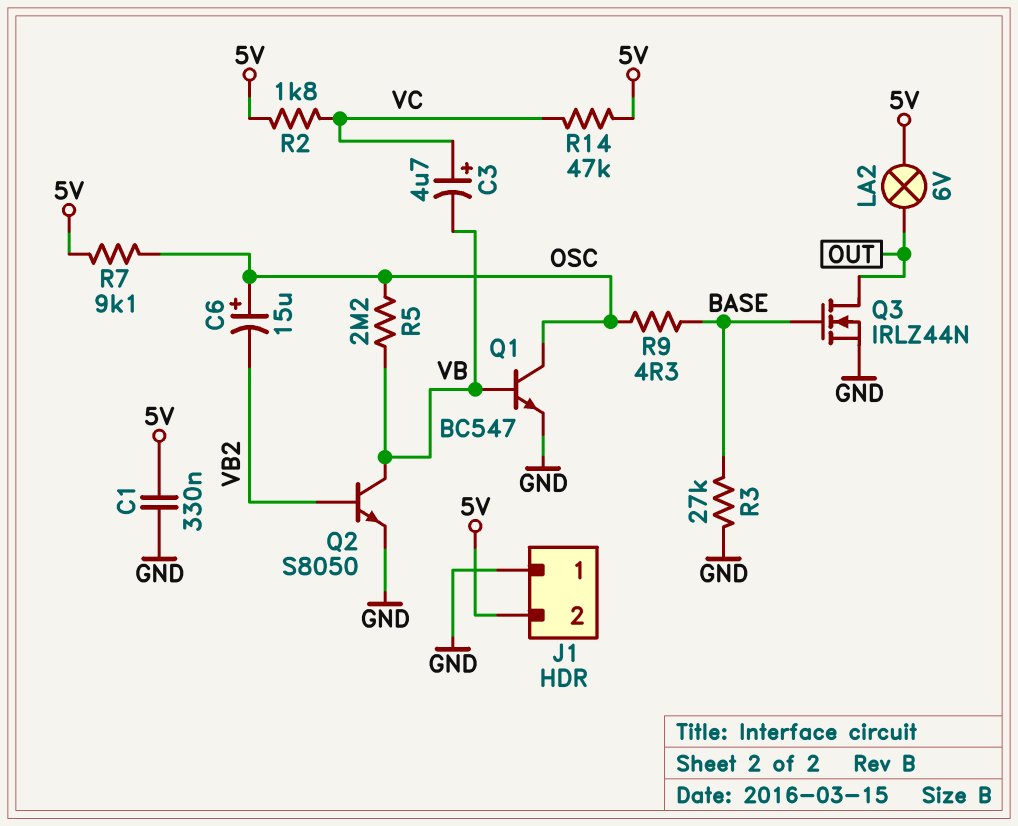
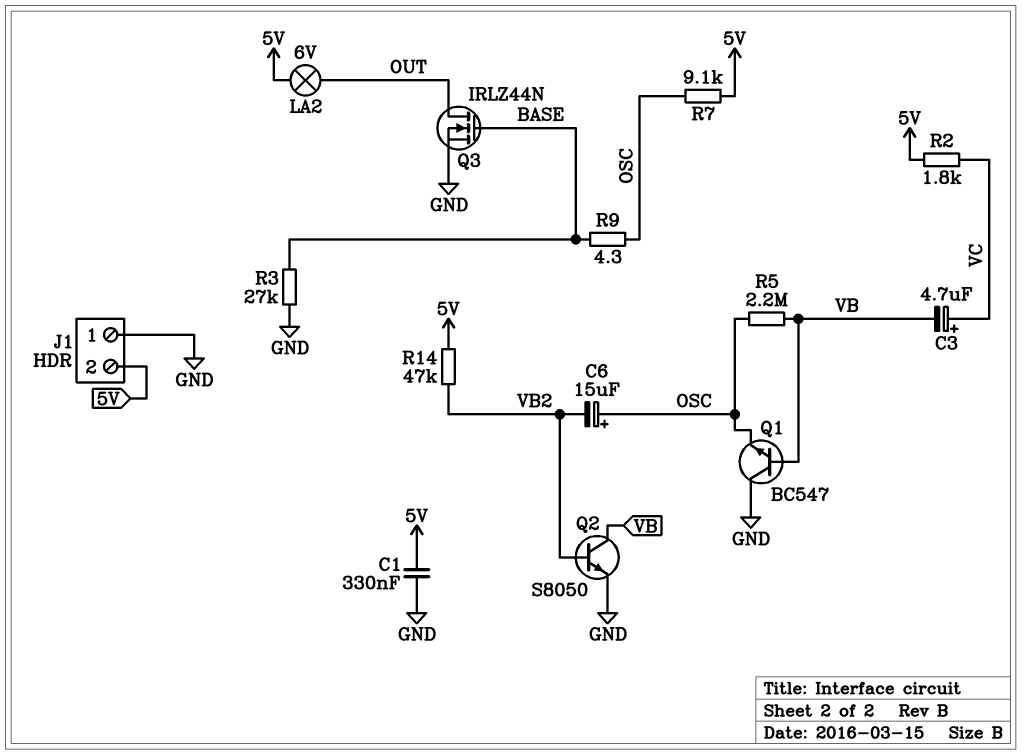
Q1: NPN BC547 (B VB, C OSC, E GND) -> NPN BC547 (B VB, C GND, E OSC)
R14: 47k (5V, VC) -> 47k (5V, VB2)

